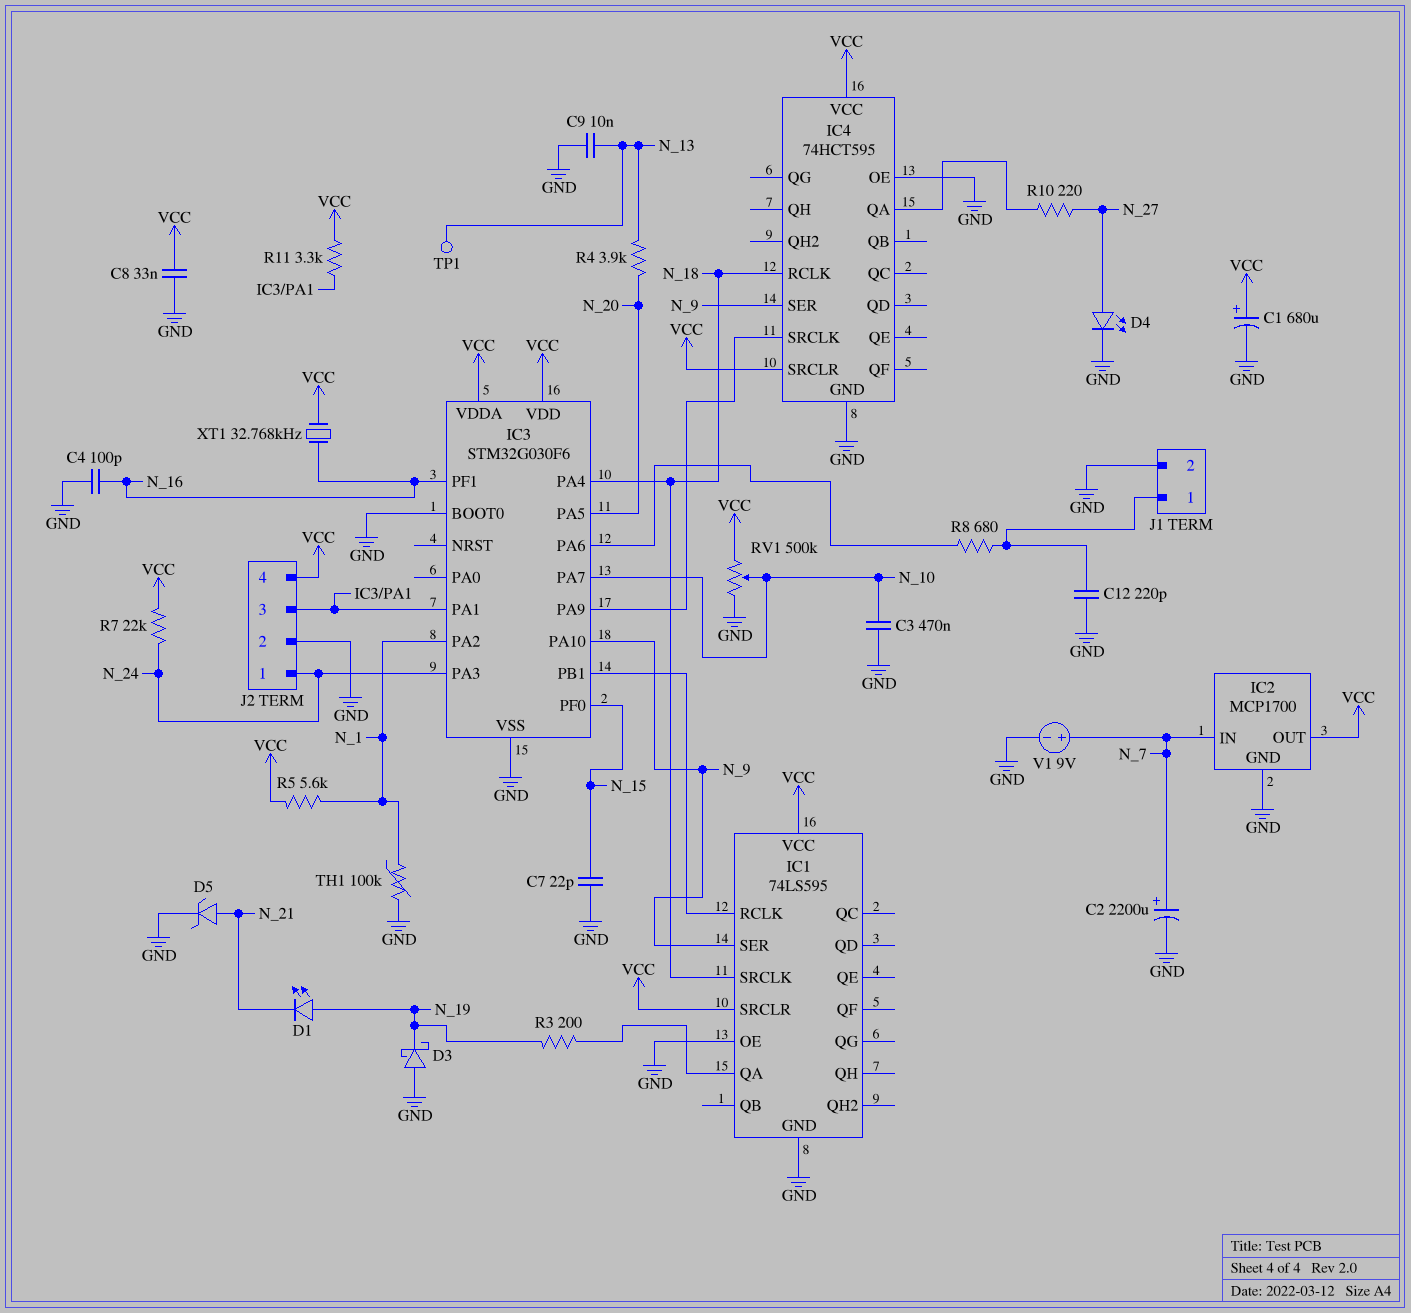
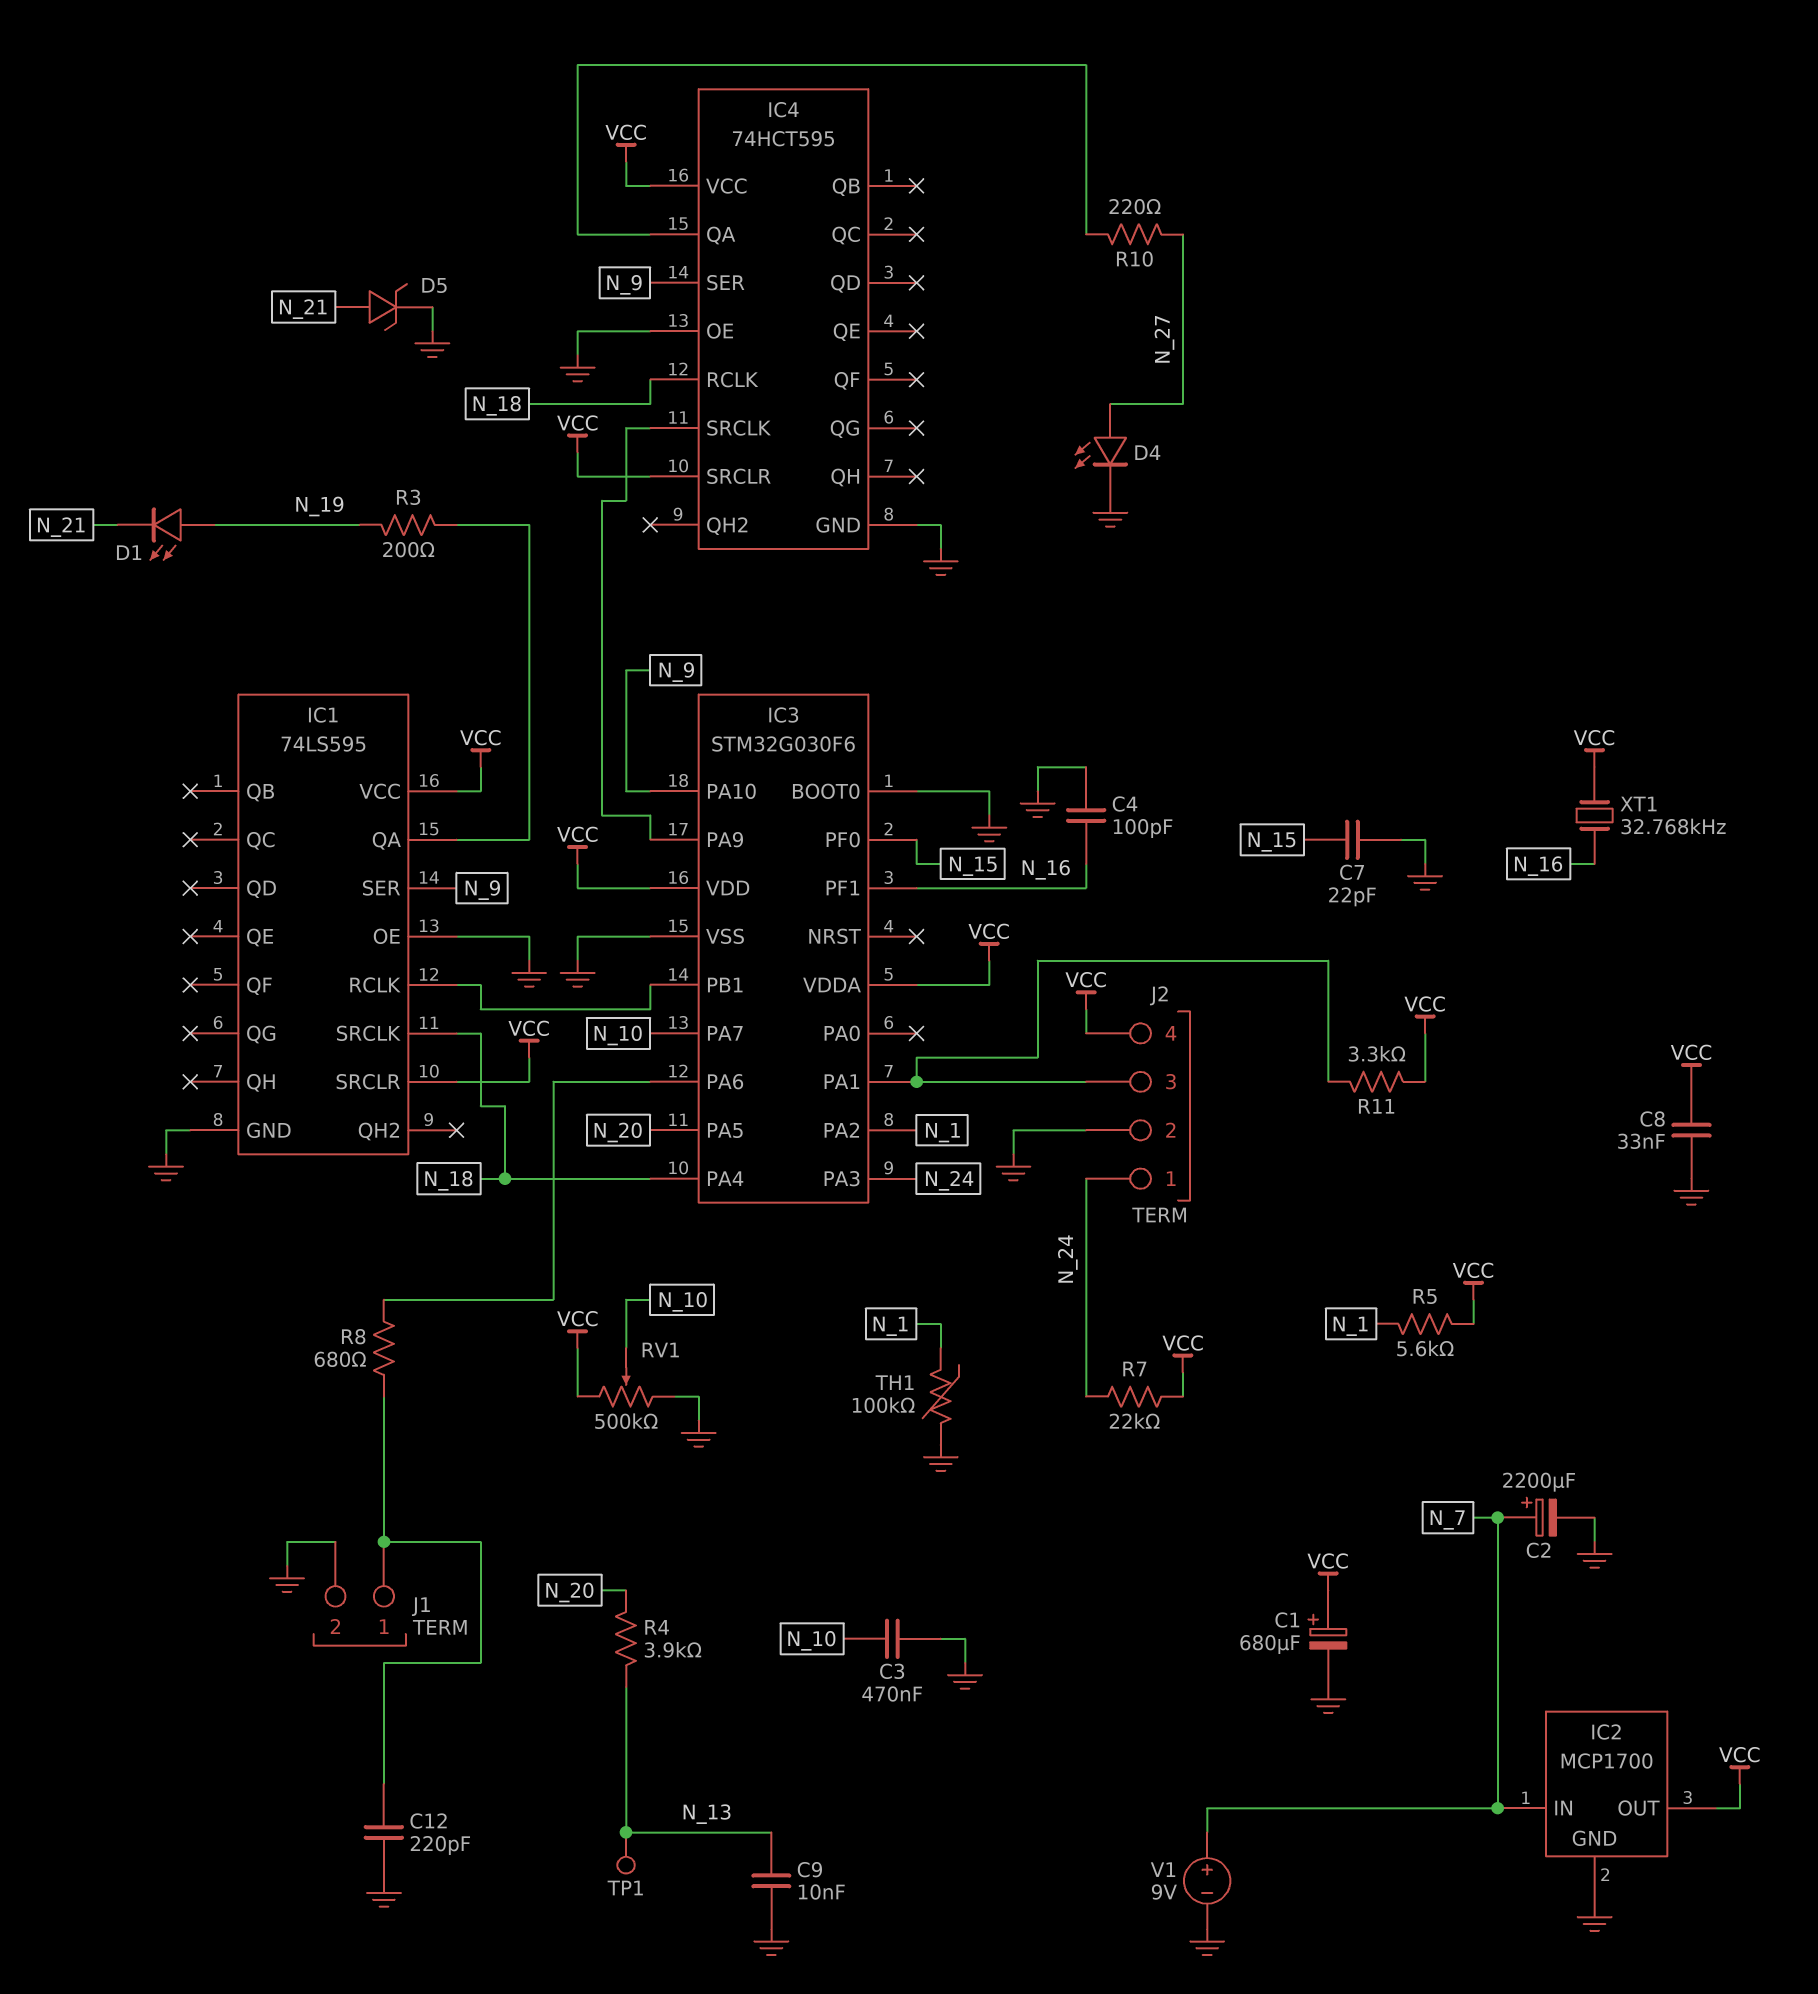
D3: schottky (A GND, K N_19) -> none

